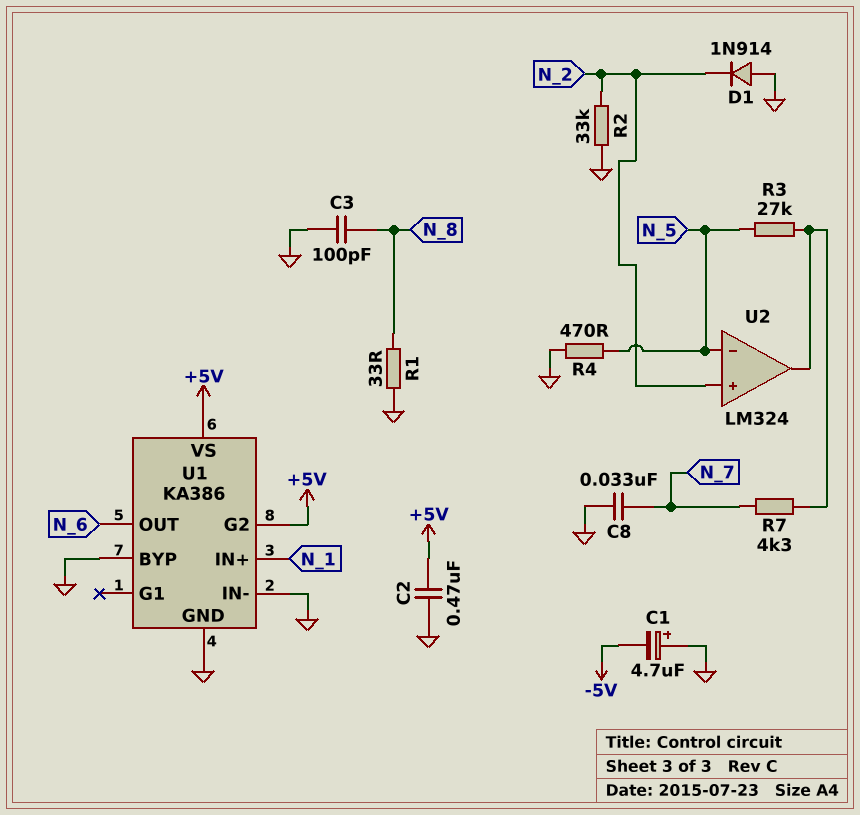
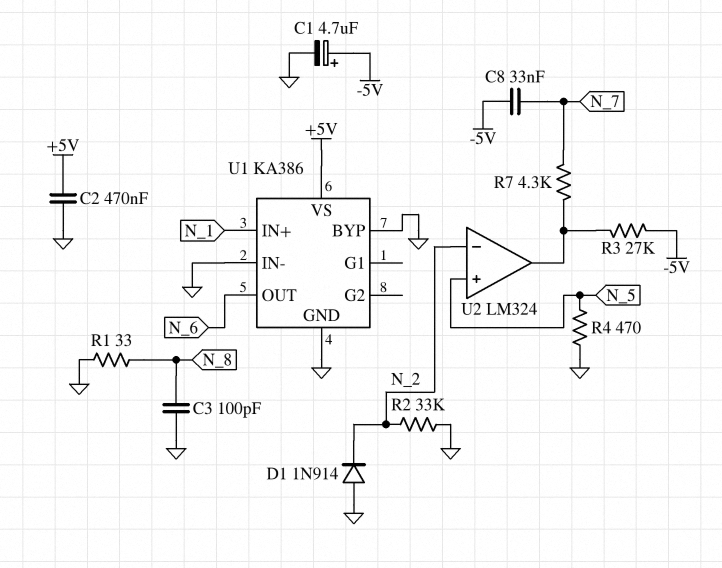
C1: 4.7uF (plus GND, minus -5V) -> 4.7uF (plus -5V, minus GND)
C8: 33nF (GND, N_7) -> 33nF (-5V, N_7)
R3: 27k (N_5, U2/out) -> 27k (-5V, U2/out)
U1 pin G2: +5V -> none
U2 pin in+: N_2 -> N_5
U2 pin in-: N_5 -> N_2

